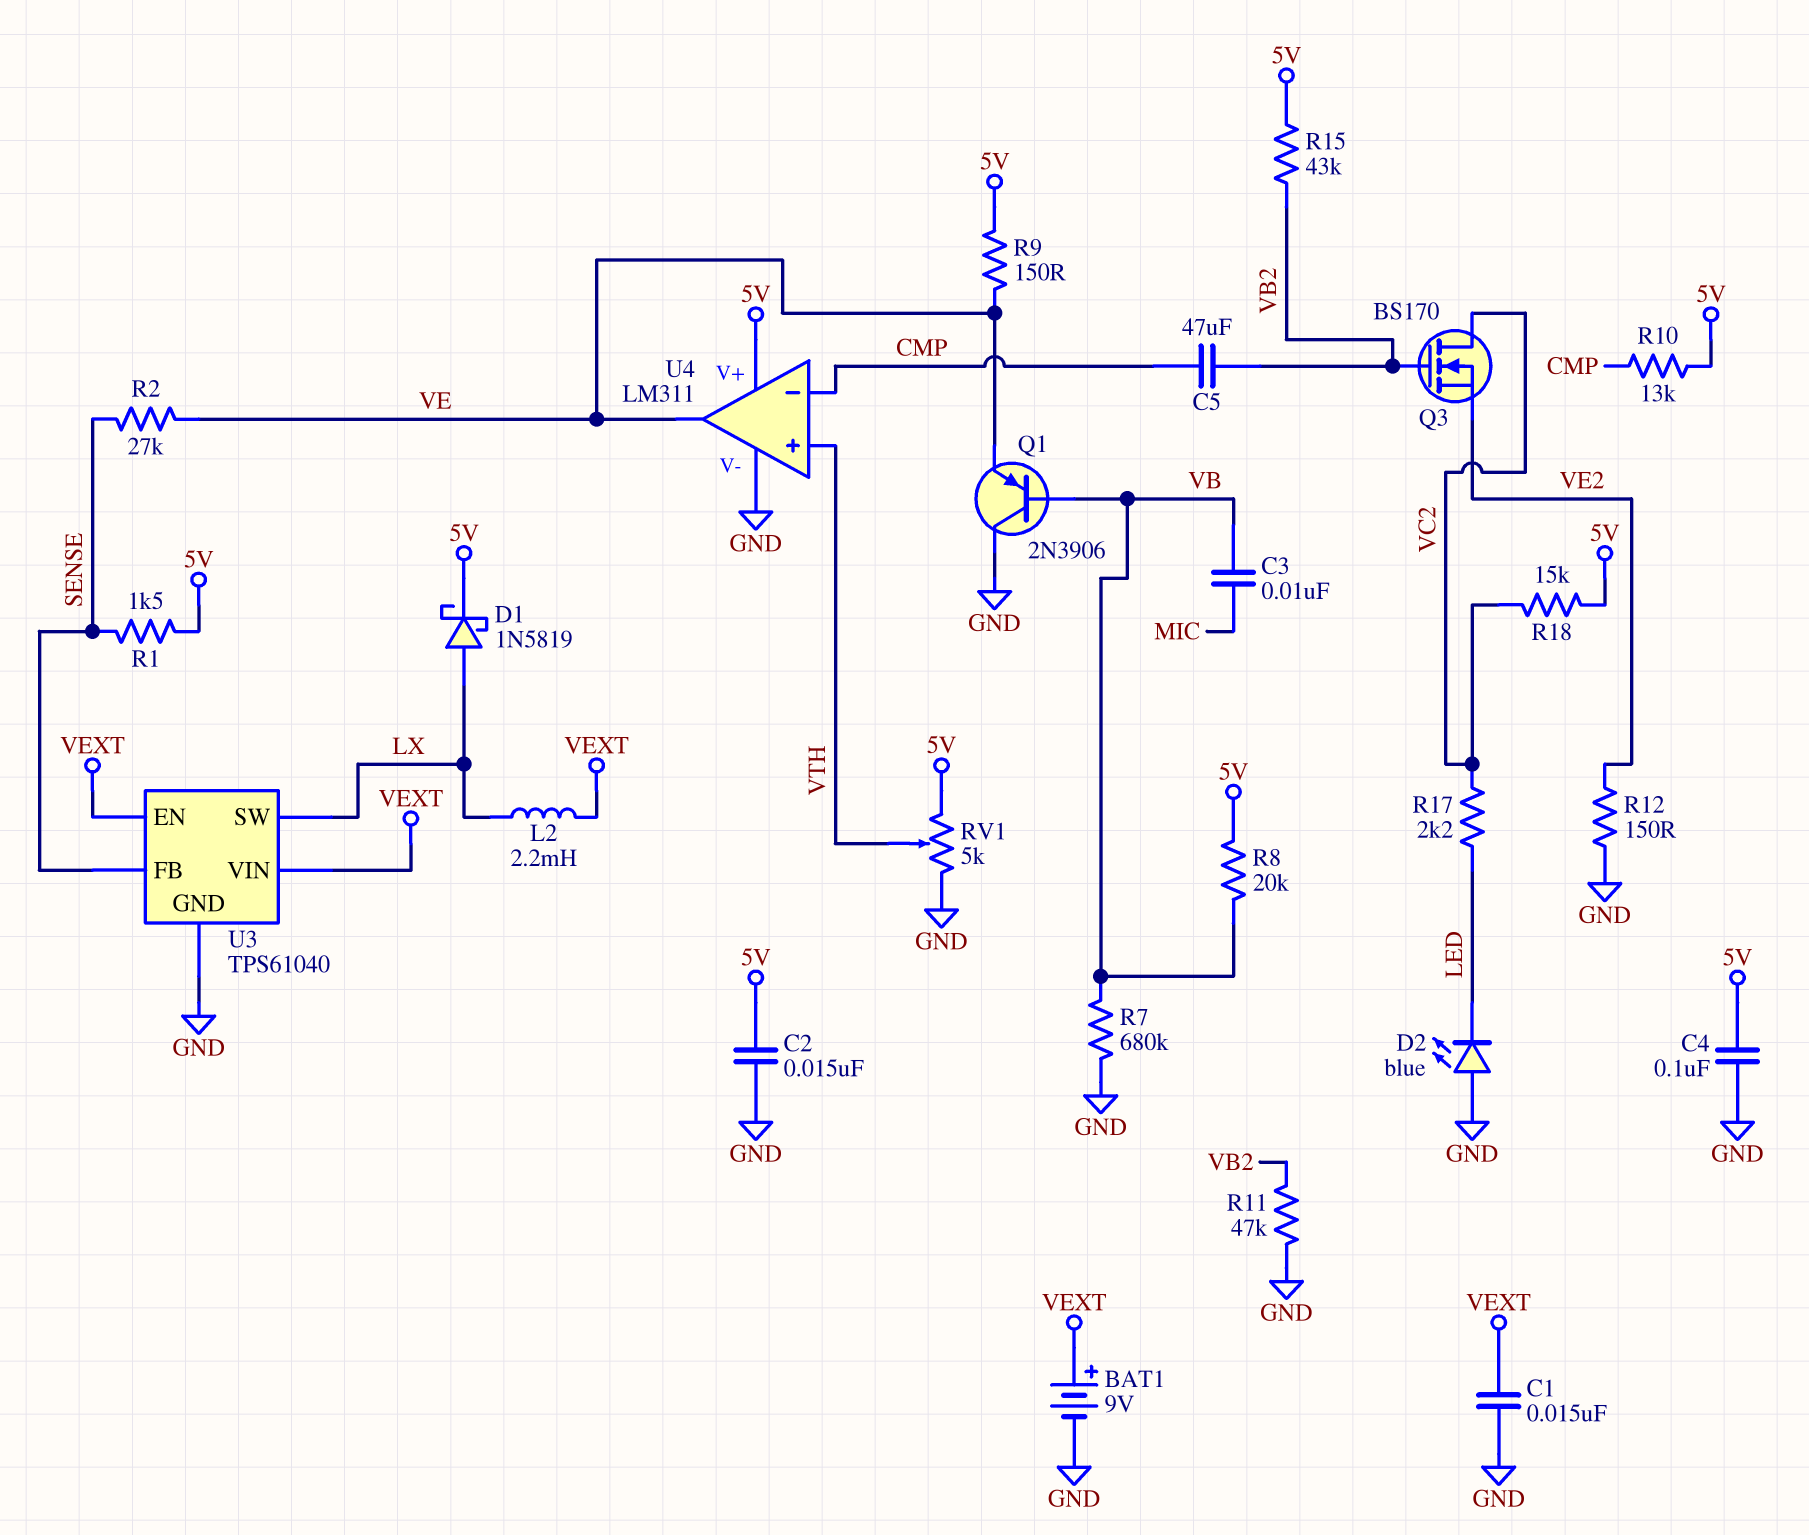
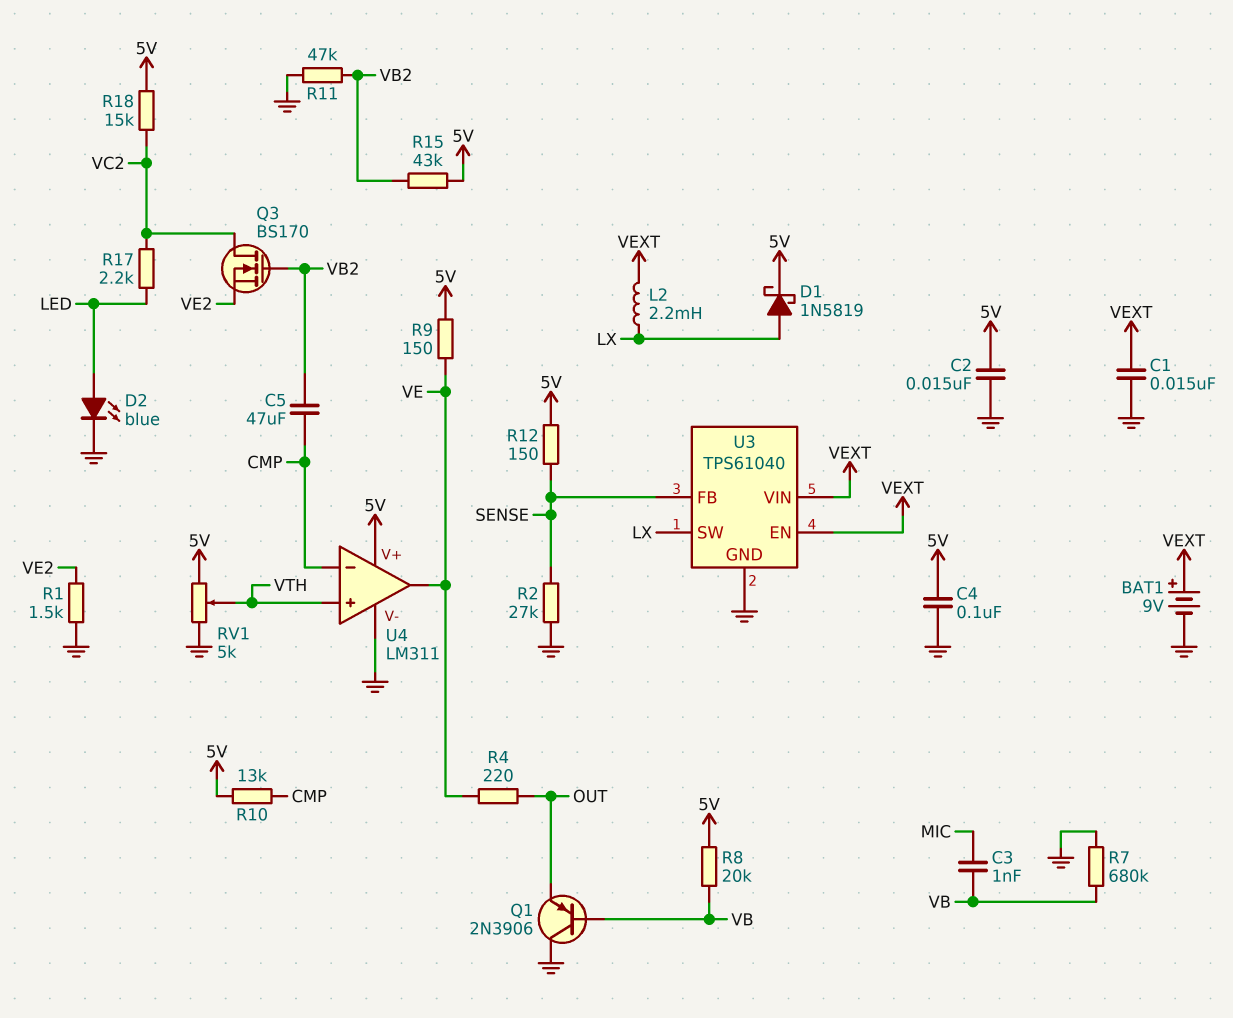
C3: 10nF (MIC, VB) -> 1nF (MIC, VB)
D2: LED blue (A GND, K LED) -> LED blue (A LED, K GND)
Q1: PNP 2N3906 (B VB, C GND, E VE) -> PNP 2N3906 (B VB, C GND, E OUT)
R1: 1.5k (5V, SENSE) -> 1.5k (GND, VE2)
R2: 27k (SENSE, VE) -> 27k (GND, SENSE)
R4: none -> 220 (OUT, VE)
R12: 150 (GND, VE2) -> 150 (5V, SENSE)

